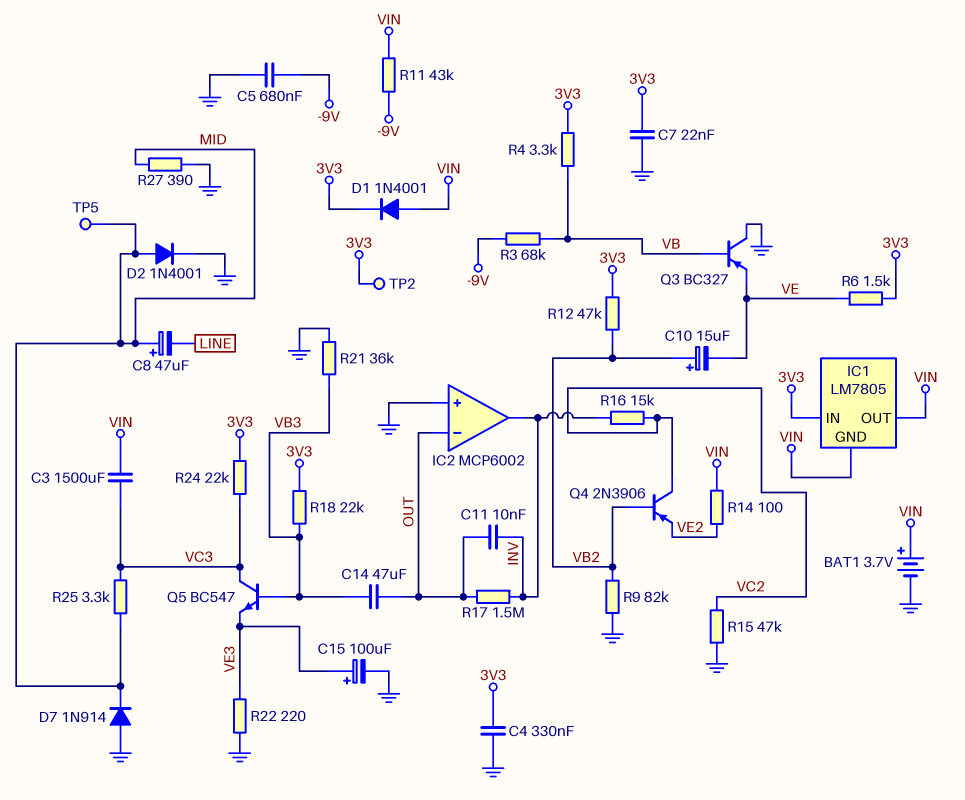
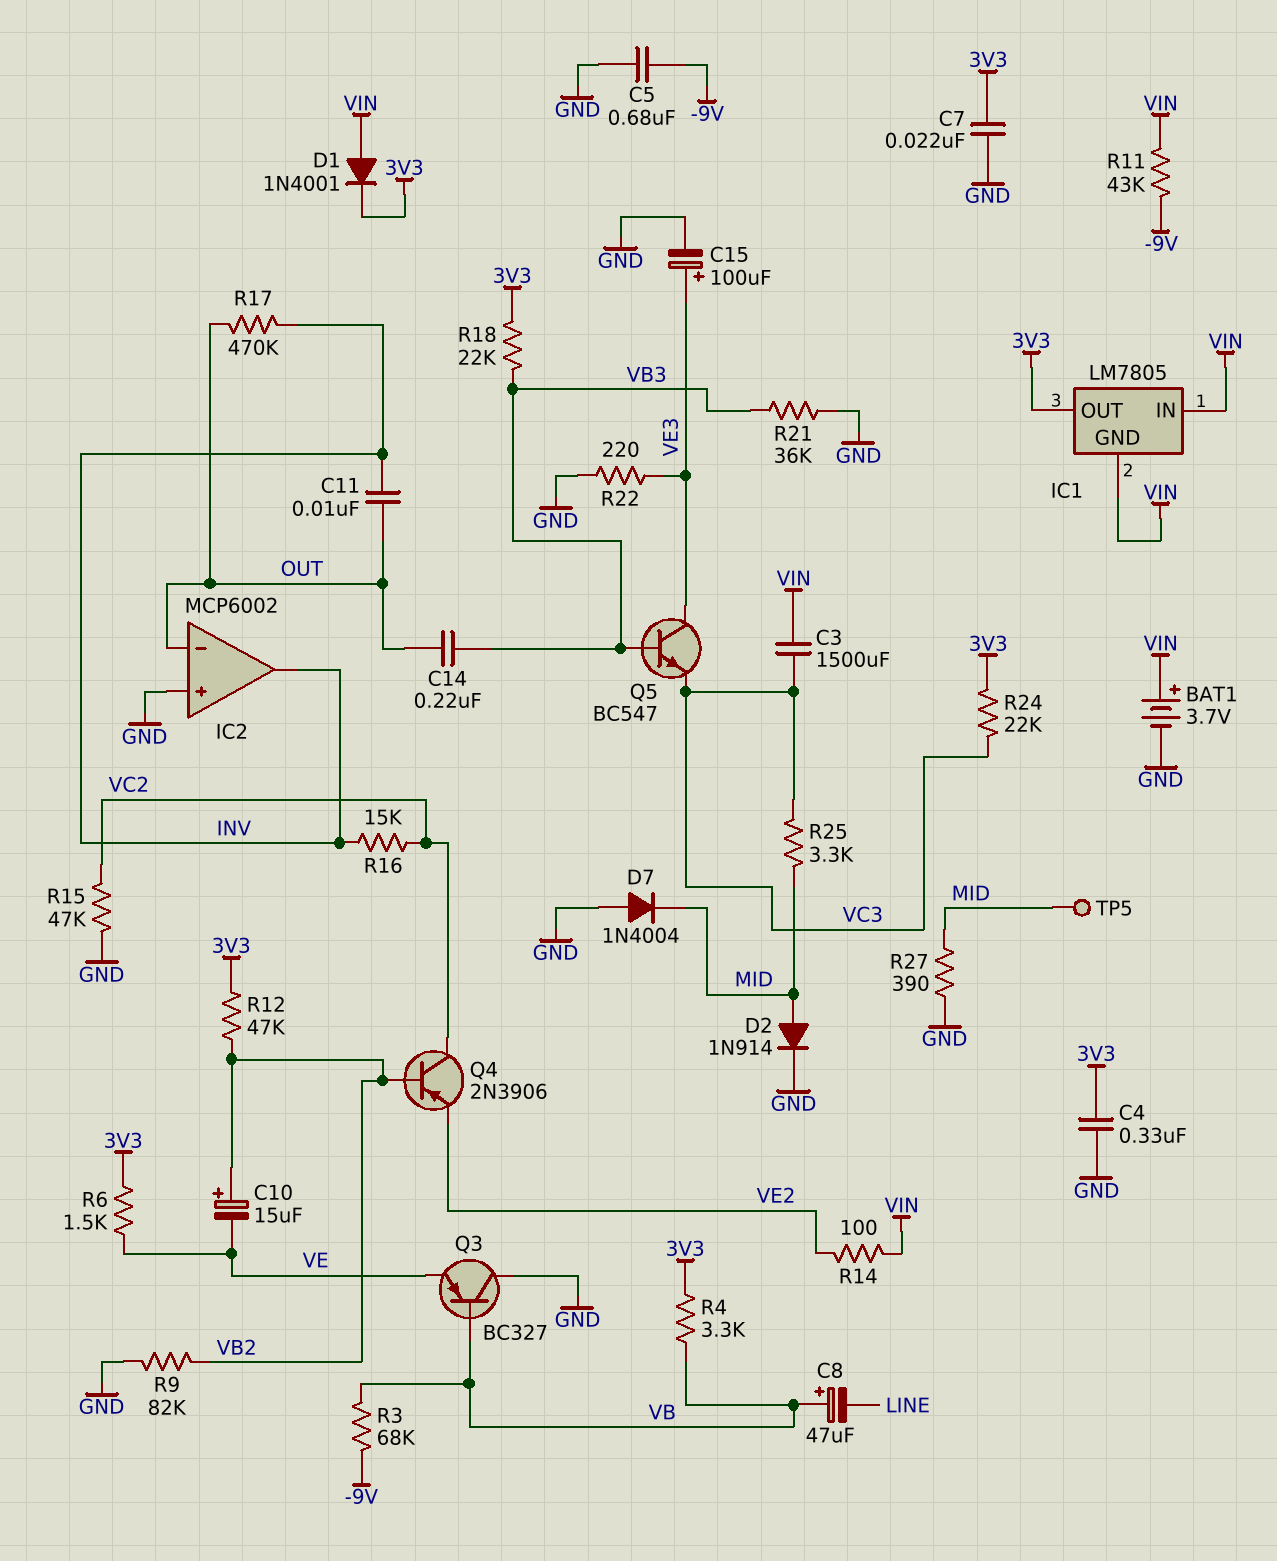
C8: 47uF (plus MID, minus LINE) -> 47uF (plus VB, minus LINE)
C14: 47uF (OUT, VB3) -> 220nF (OUT, VB3)
D2: diode 1N4001 (A MID, K GND) -> diode 1N914 (A MID, K GND)
D7: diode 1N914 (A GND, K MID) -> diode 1N4004 (A GND, K MID)
IC1 pin IN: 3V3 -> VIN
IC1 pin OUT: VIN -> 3V3
Q5: NPN BC547 (B VB3, C VC3, E VE3) -> NPN BC547 (B VB3, C VE3, E VC3)
R17: 1.5M (INV, OUT) -> 470k (INV, OUT)
TP2: test point (3V3) -> none

